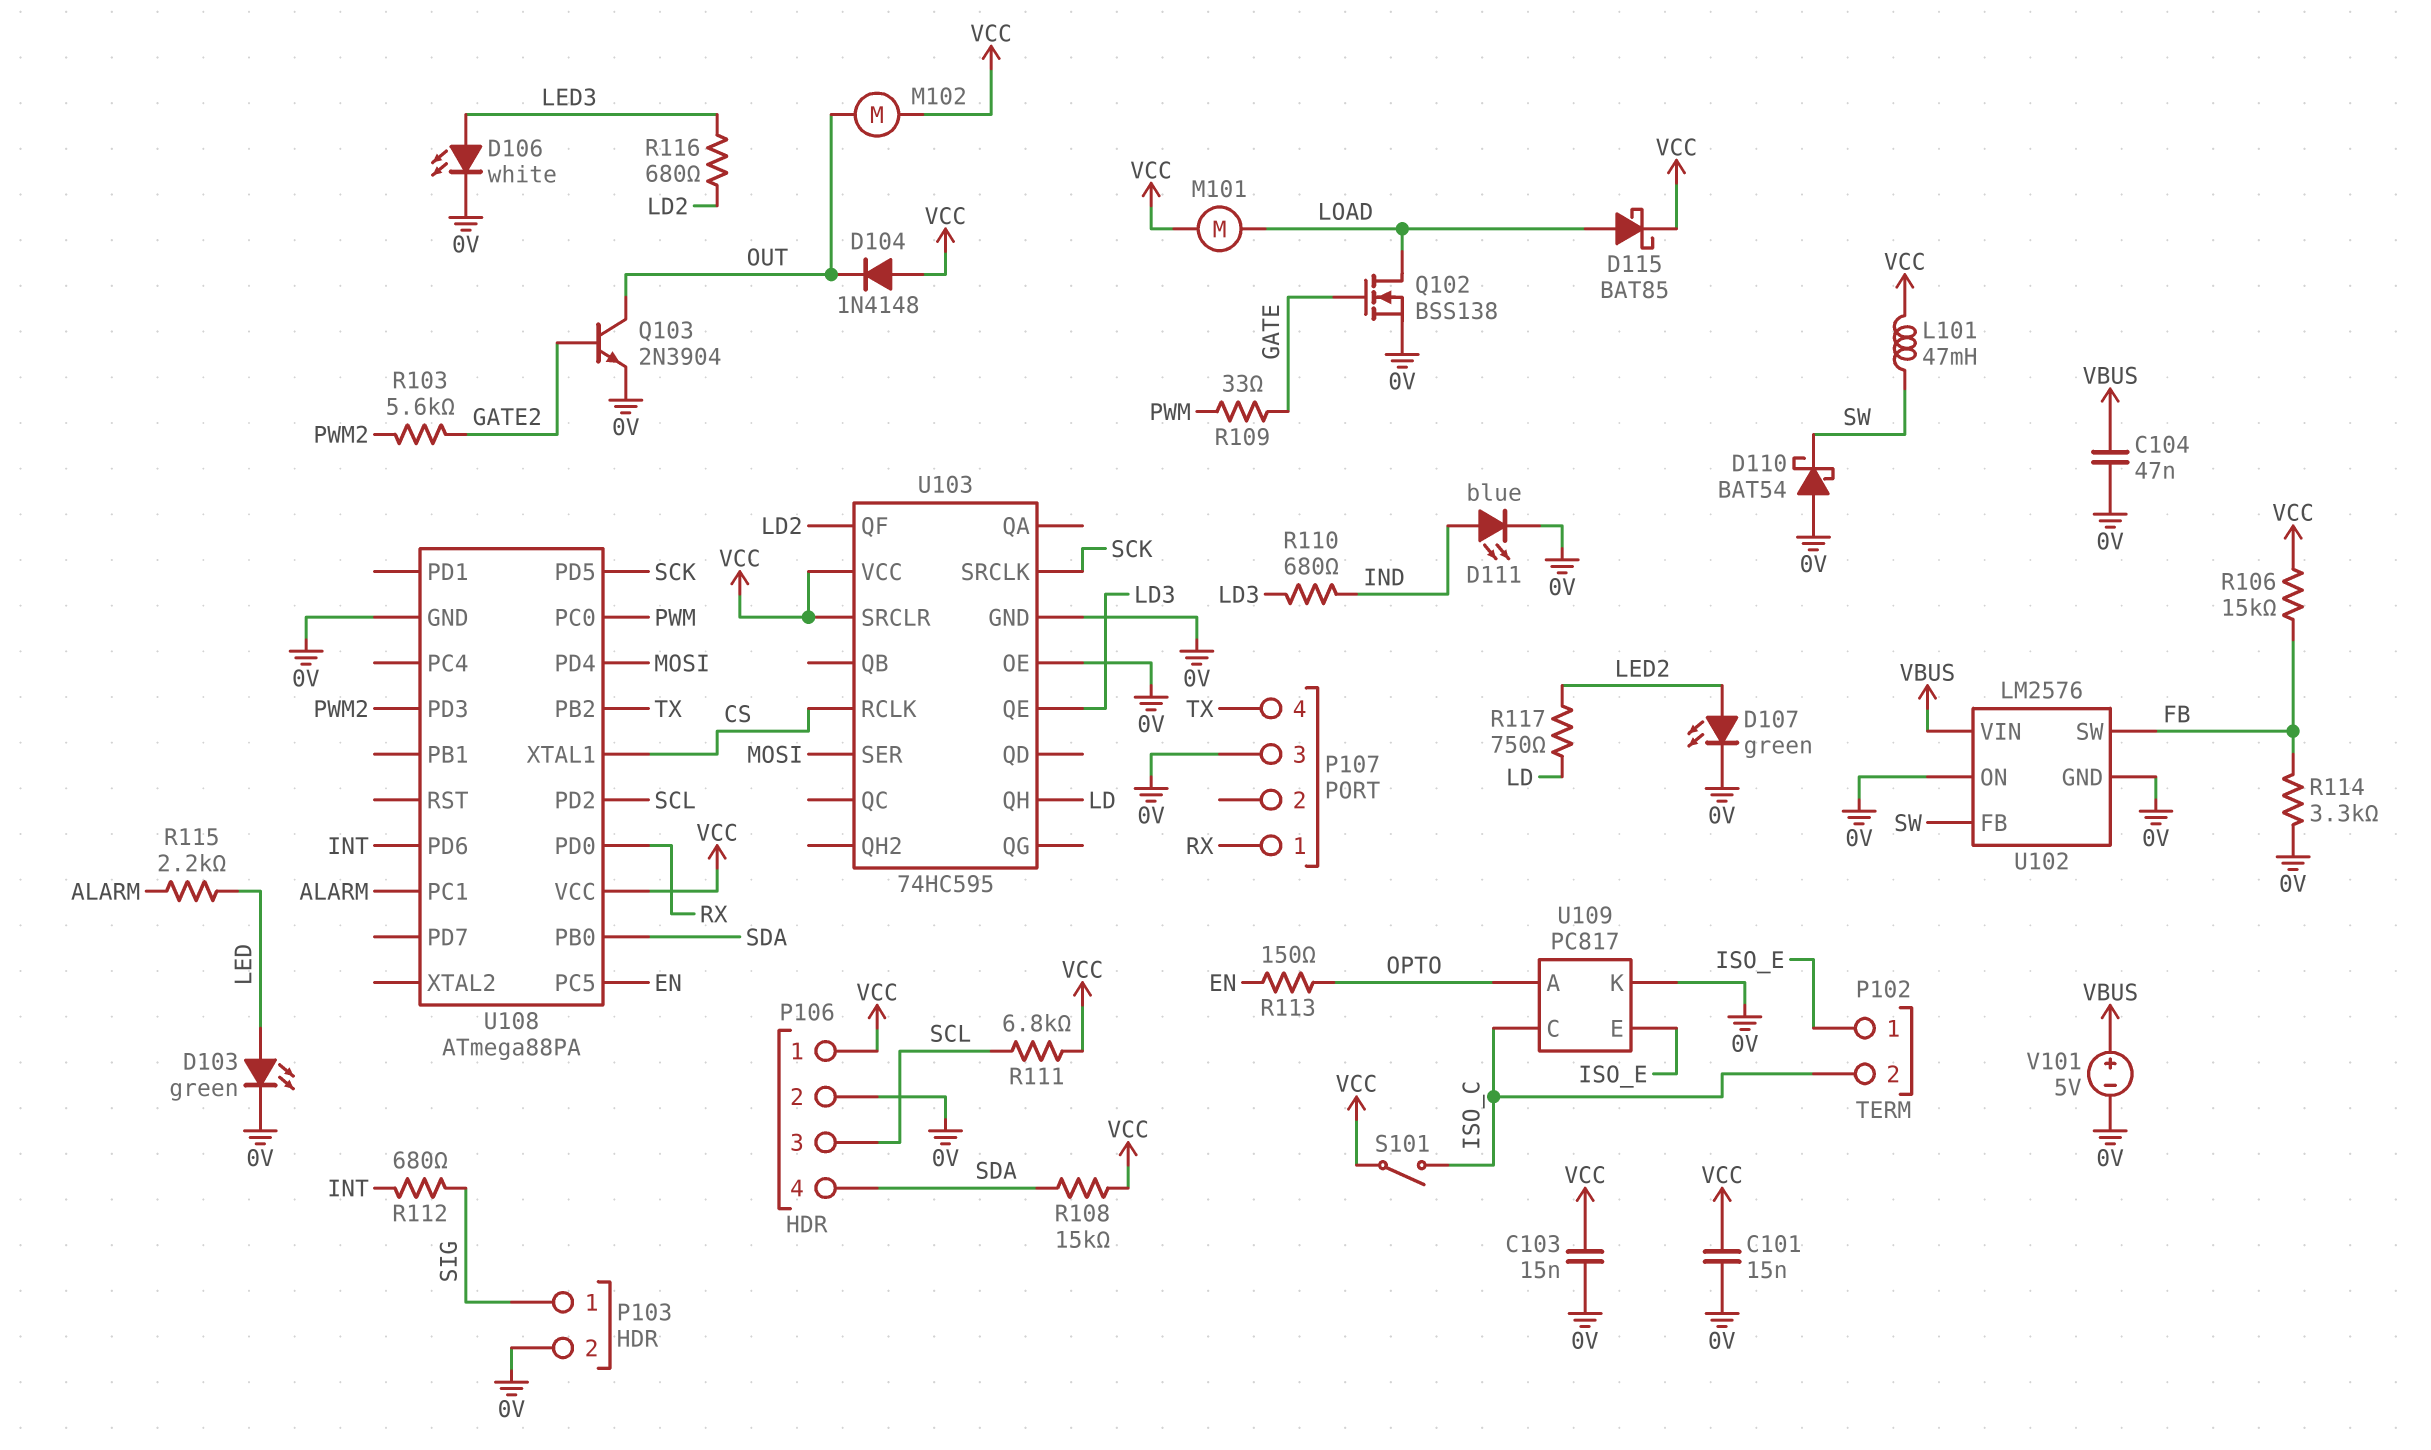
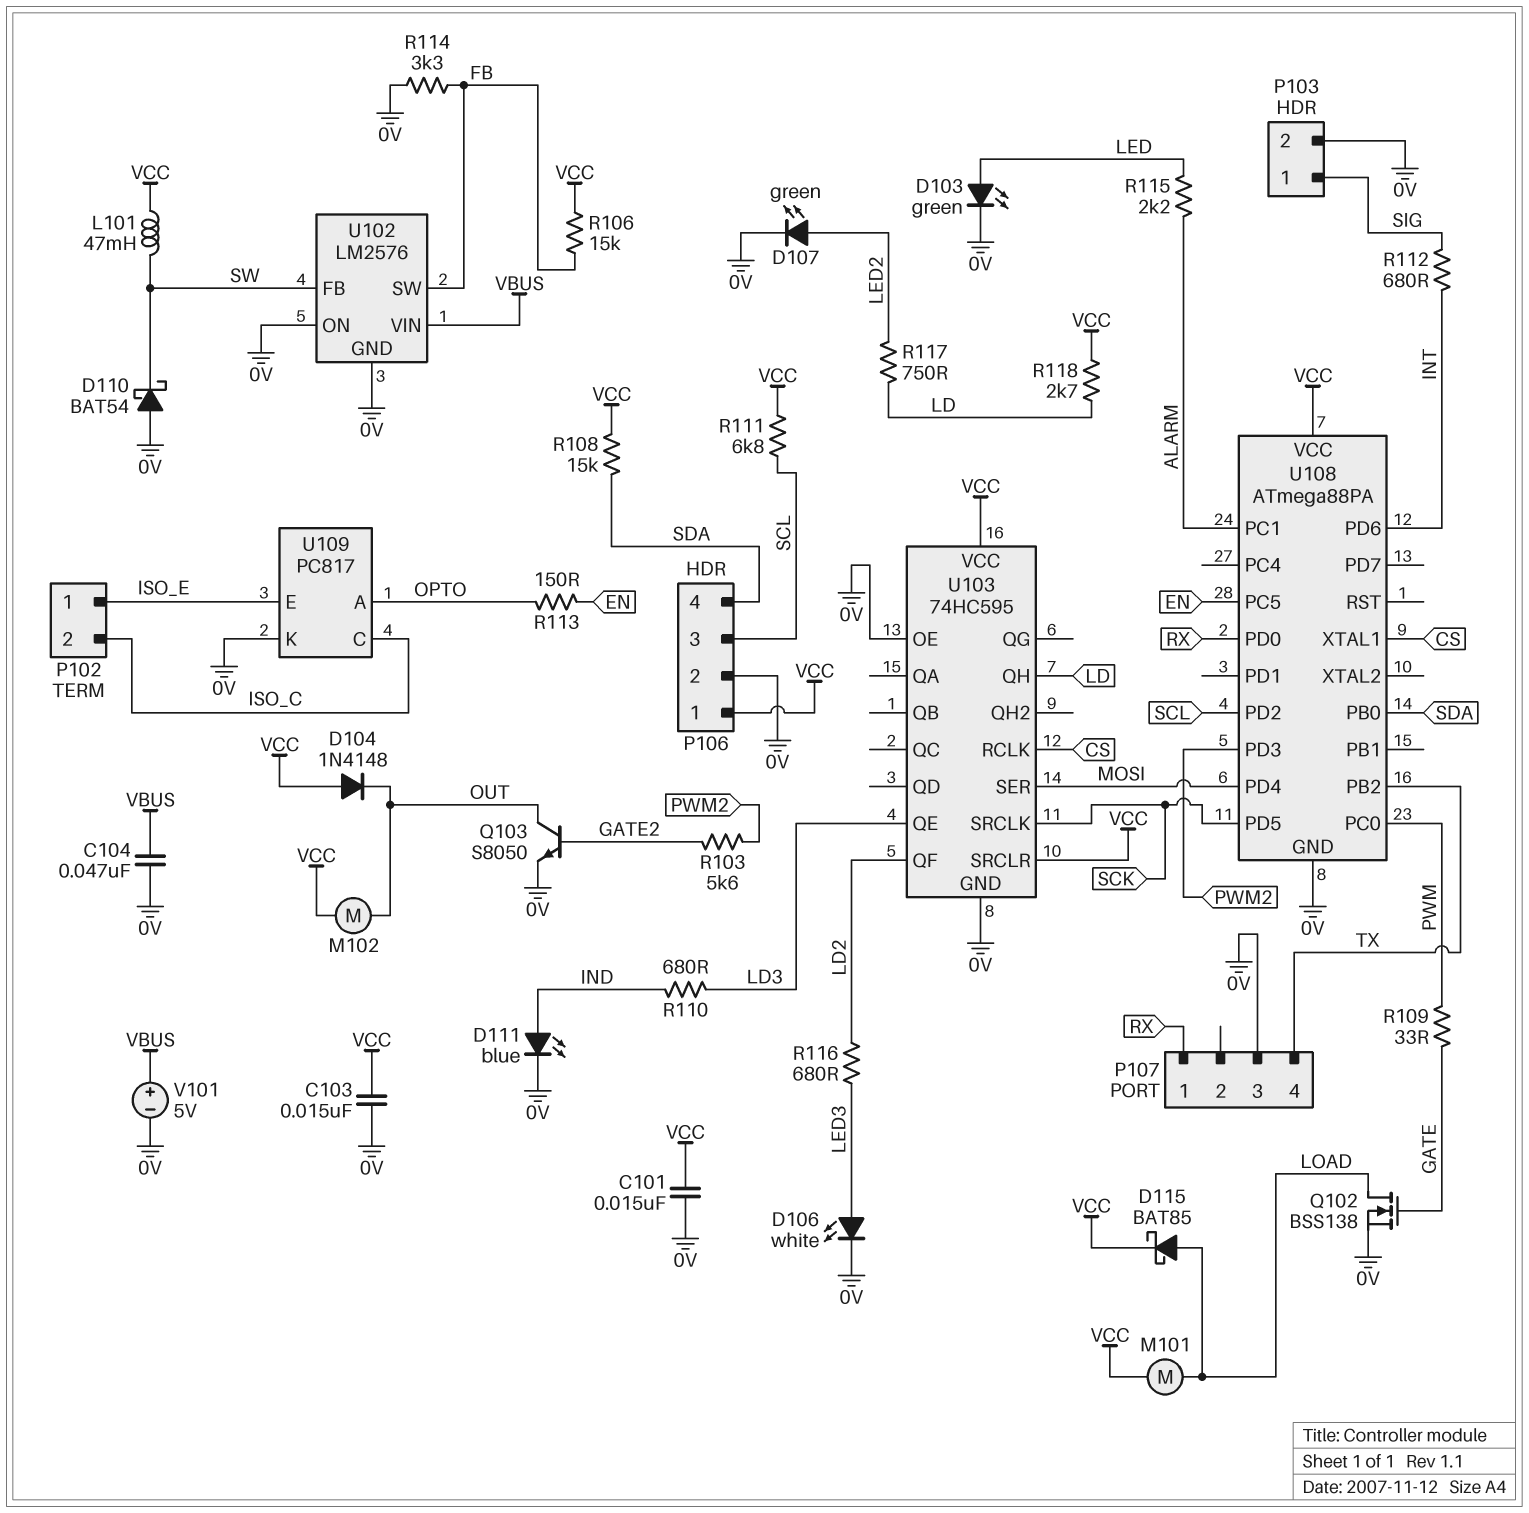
Q103: NPN 2N3904 (B GATE2, C OUT, E 0V) -> NPN S8050 (B GATE2, C OUT, E 0V)
R118: none -> 2.7k (LD, VCC)
S101: switch (ISO_C, VCC) -> none

